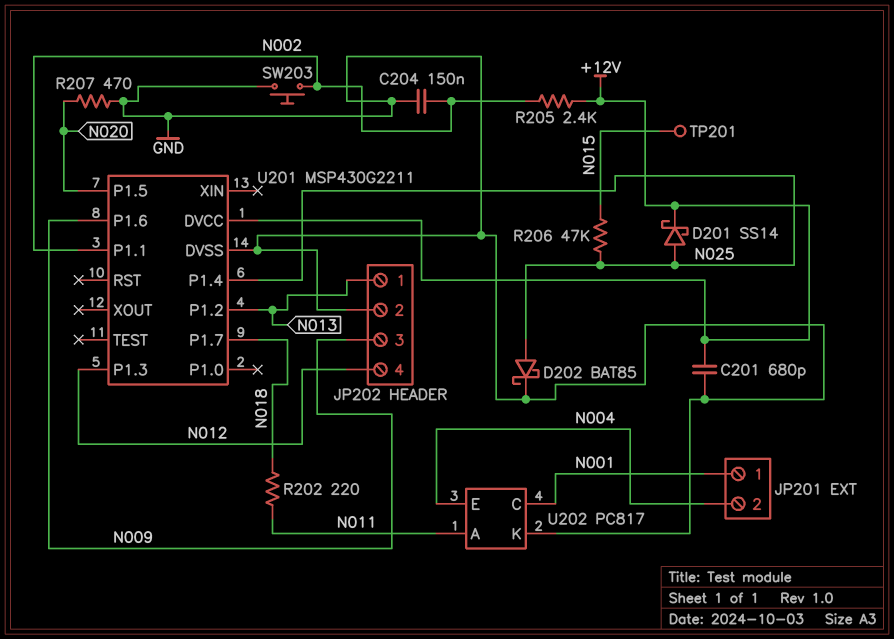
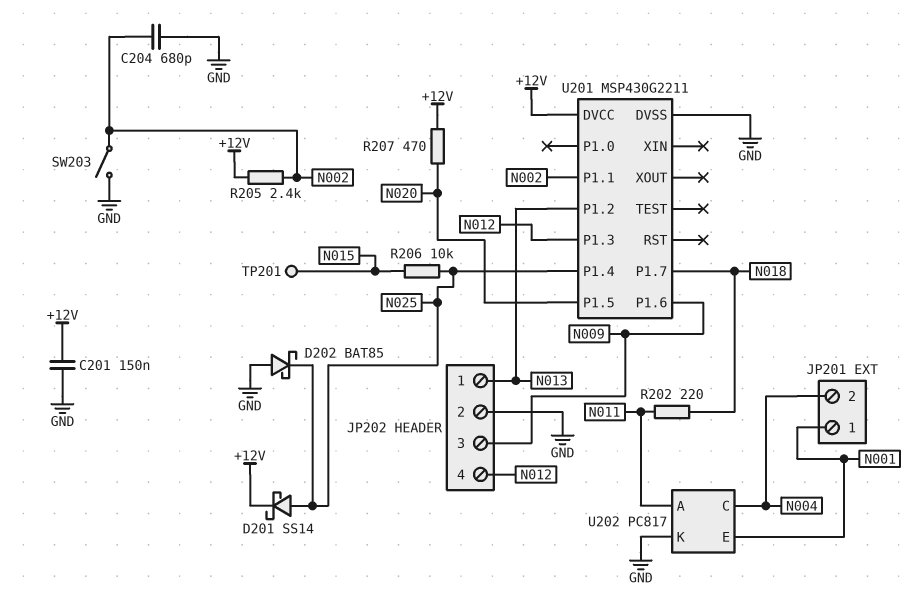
C201: 680pF (+12V, GND) -> 150nF (+12V, GND)
C204: 150nF (GND, N002) -> 680pF (GND, N002)
D202: schottky BAT85 (A N025, K GND) -> schottky BAT85 (A GND, K N025)
R206: 47k (N015, N025) -> 10k (N015, N025)
R207: 470 (GND, N020) -> 470 (+12V, N020)
SW203: button (GND, N002) -> switch (GND, N002)
U202 pin C: N001 -> N004
U202 pin E: N004 -> N001

